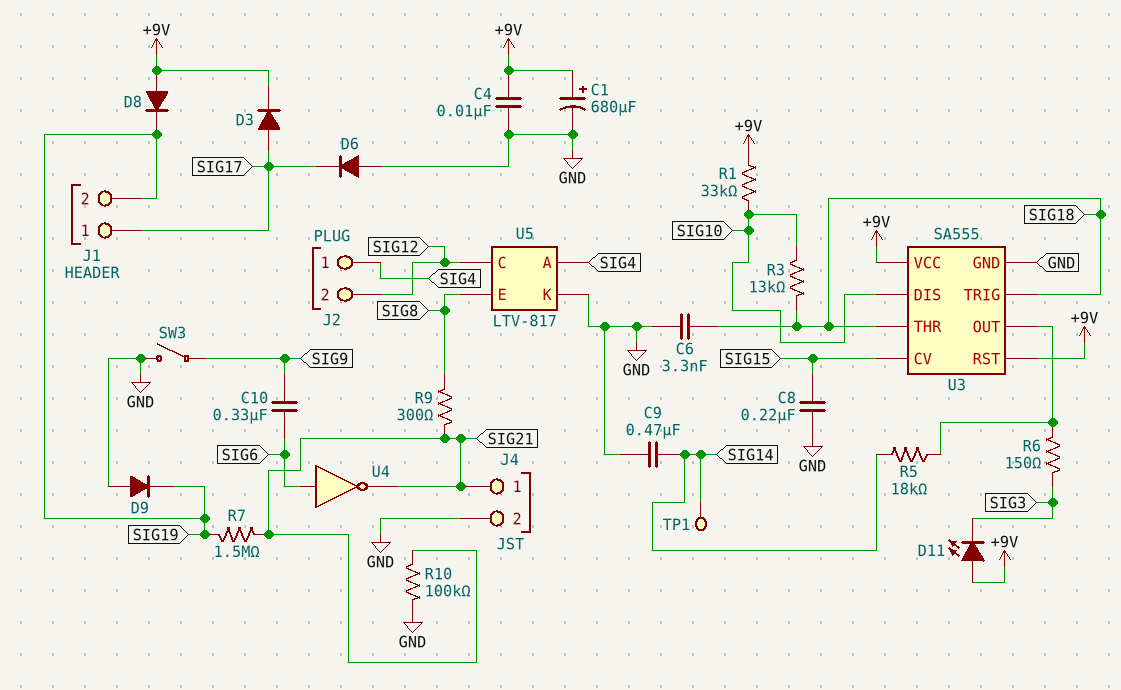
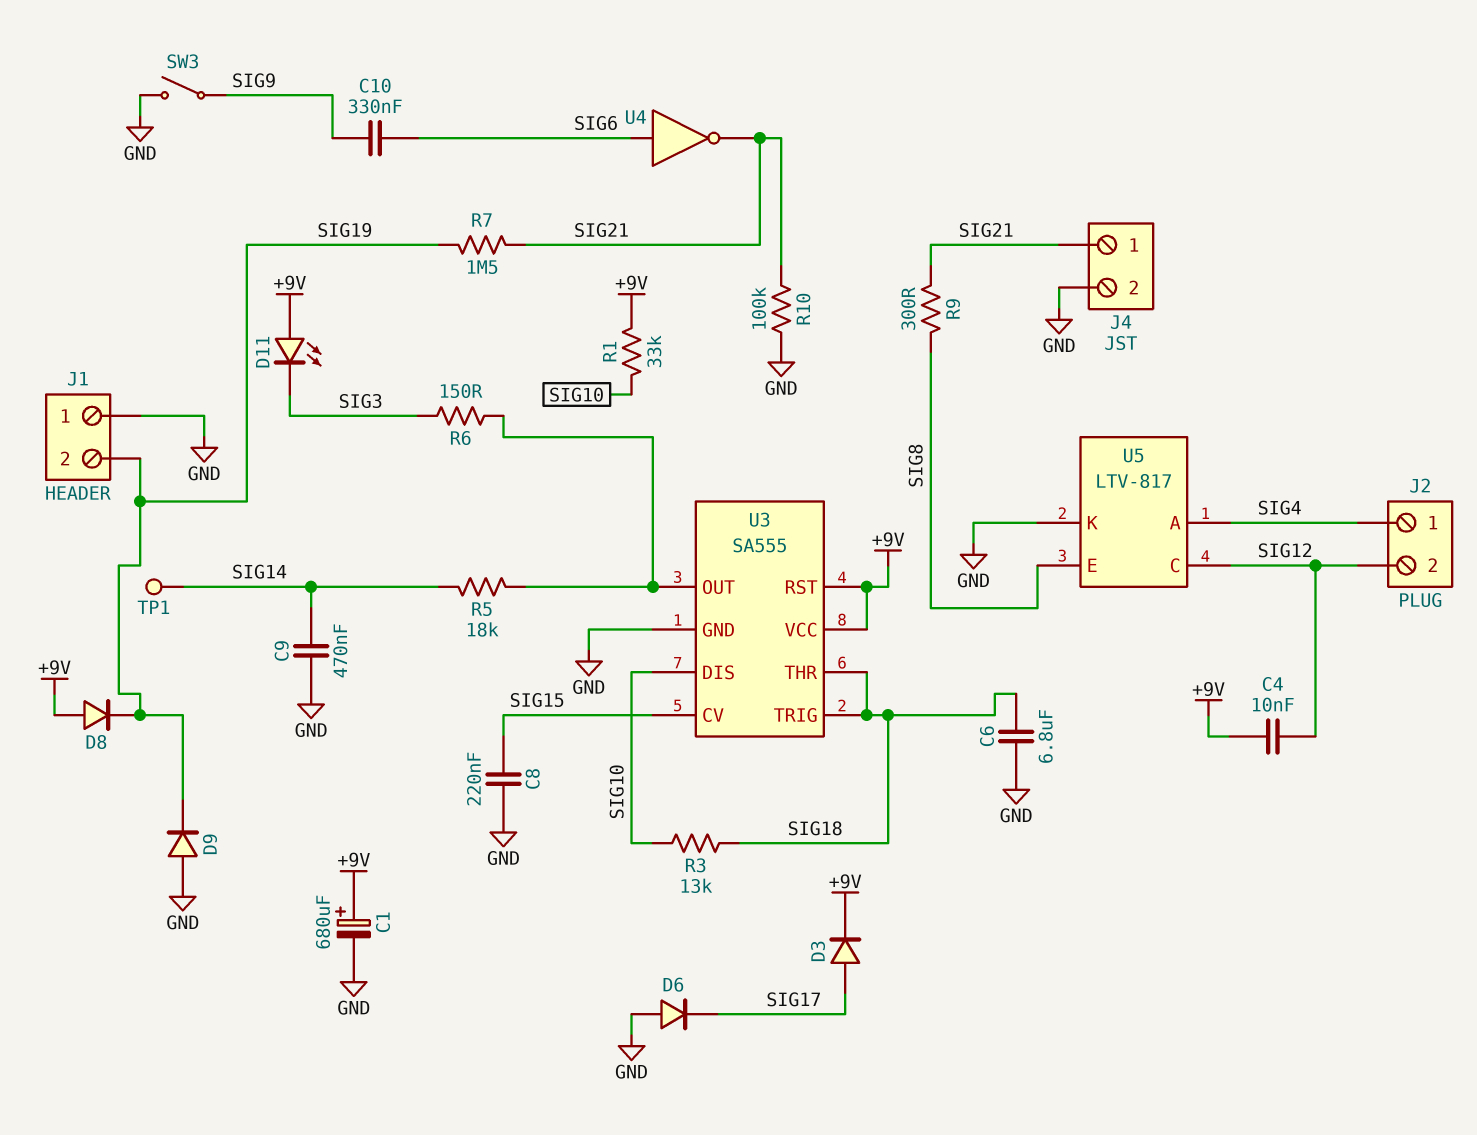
C4: 10nF (+9V, GND) -> 10nF (+9V, SIG12)
C6: 3.3nF (GND, SIG18) -> 6.8uF (GND, SIG18)
J1 pin 1: SIG17 -> GND

